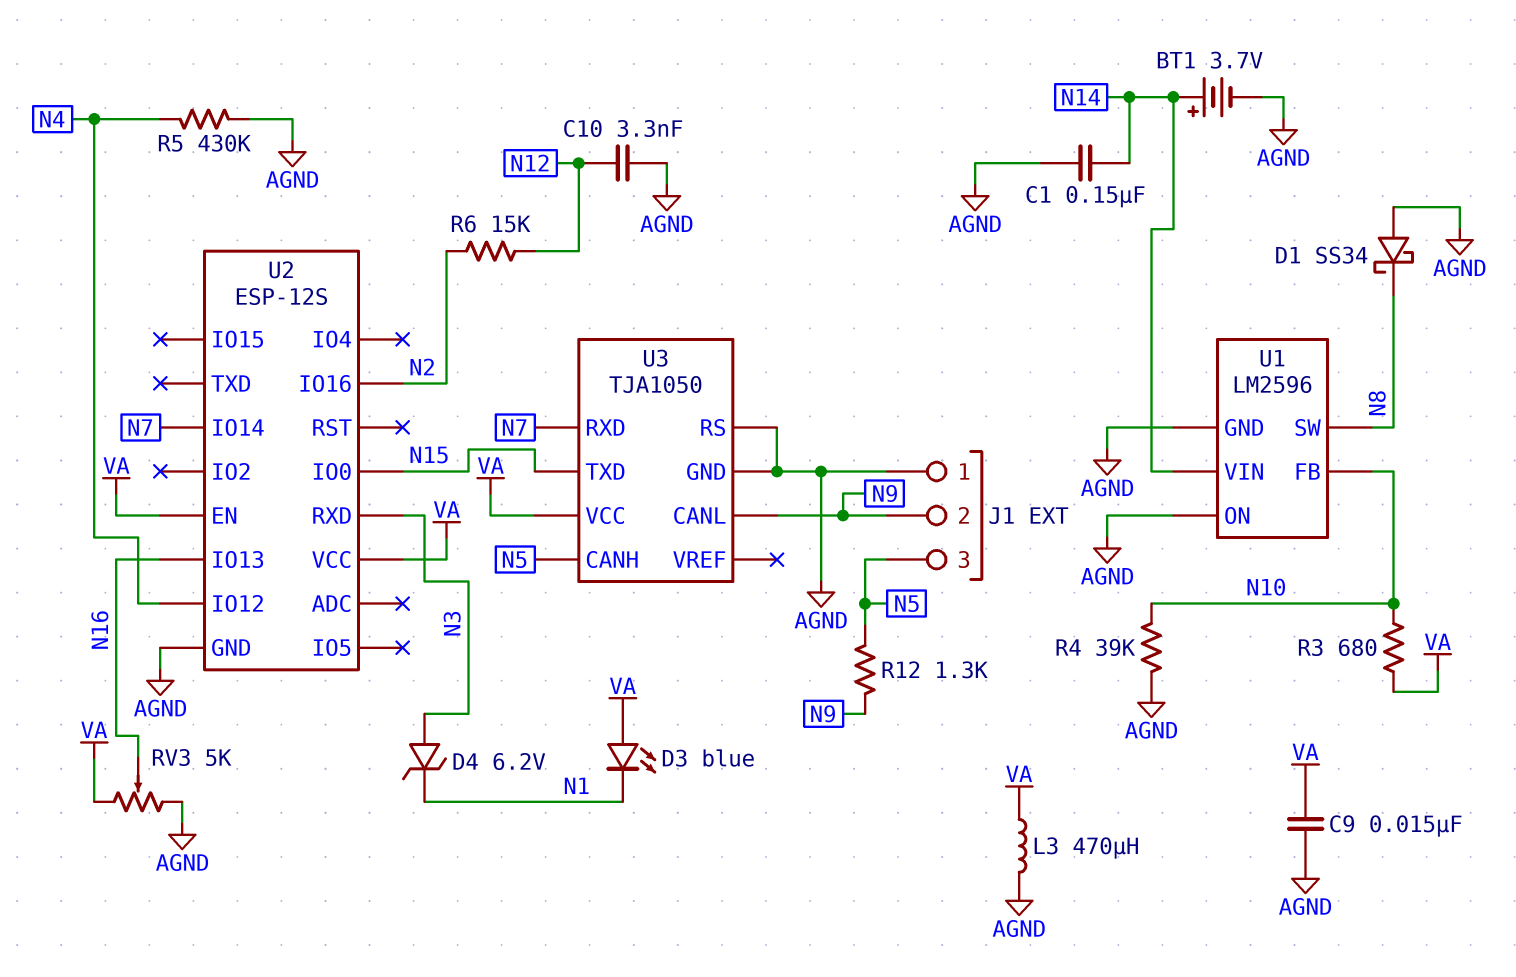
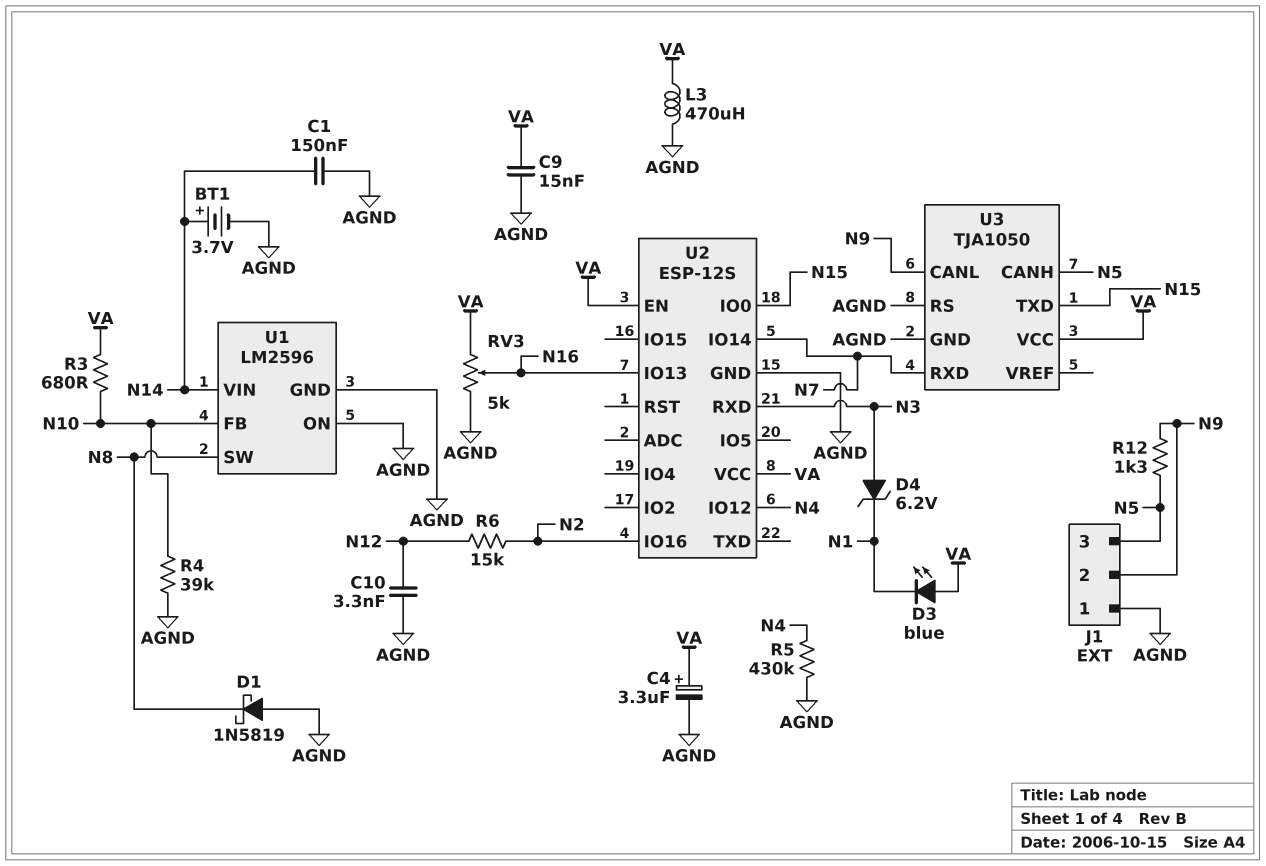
C4: none -> 3.3uF (plus VA, minus AGND)
D1: schottky SS34 (A AGND, K N8) -> schottky 1N5819 (A AGND, K N8)

